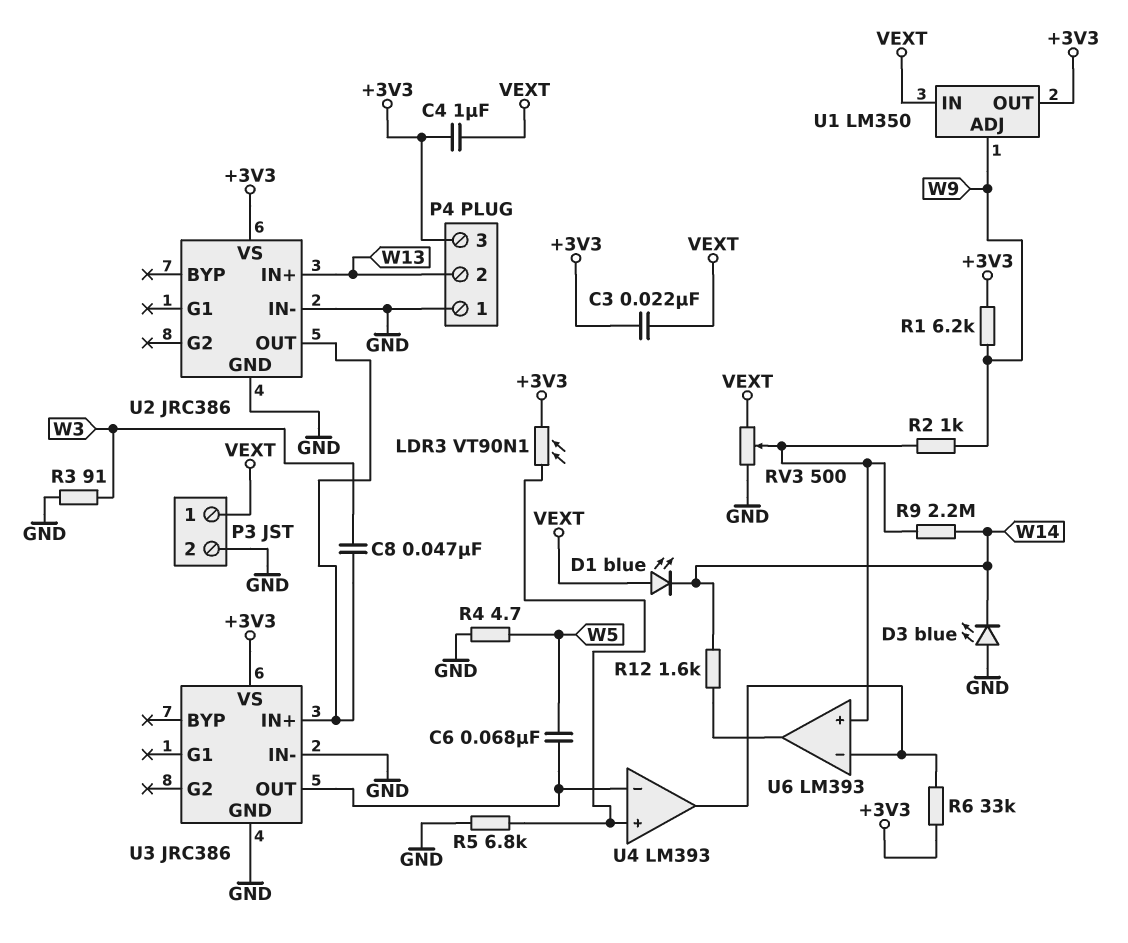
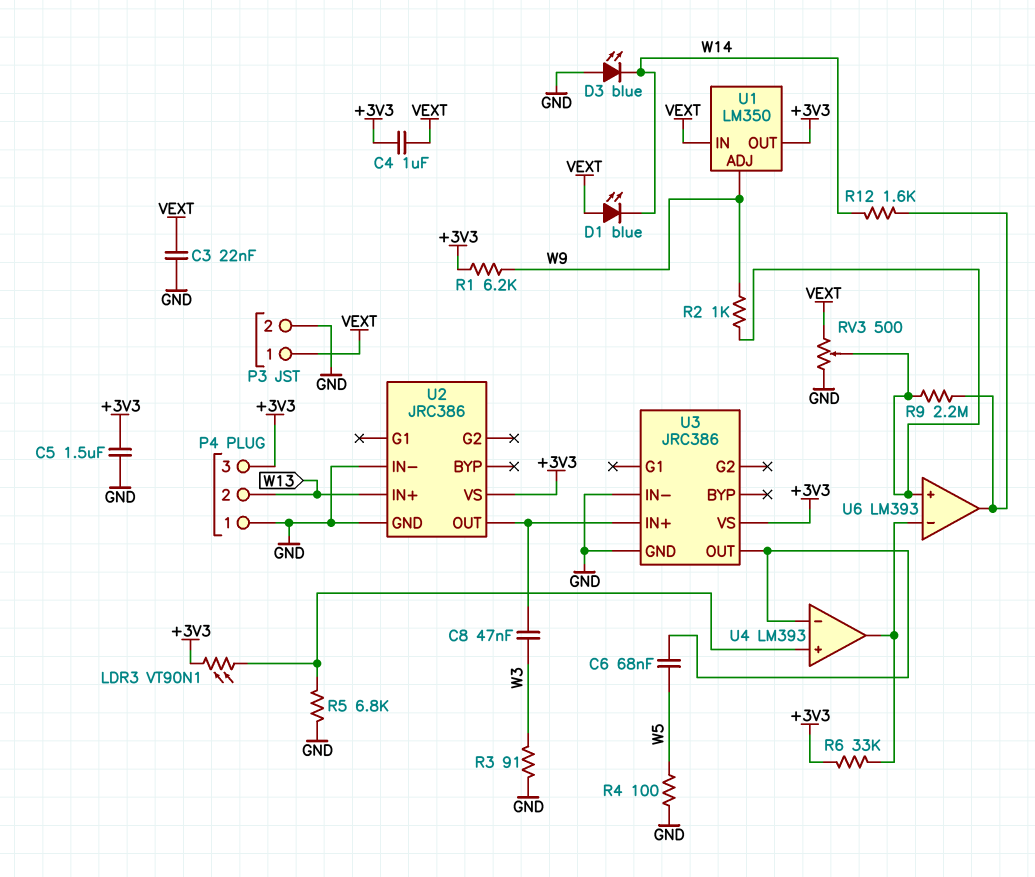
C3: 22nF (+3V3, VEXT) -> 22nF (GND, VEXT)
C5: none -> 1.5uF (+3V3, GND)
R4: 4.7 (GND, W5) -> 100 (GND, W5)
R9: 2.2M (U6/in+, W14) -> 2.2M (U6/in+, U6/out)

